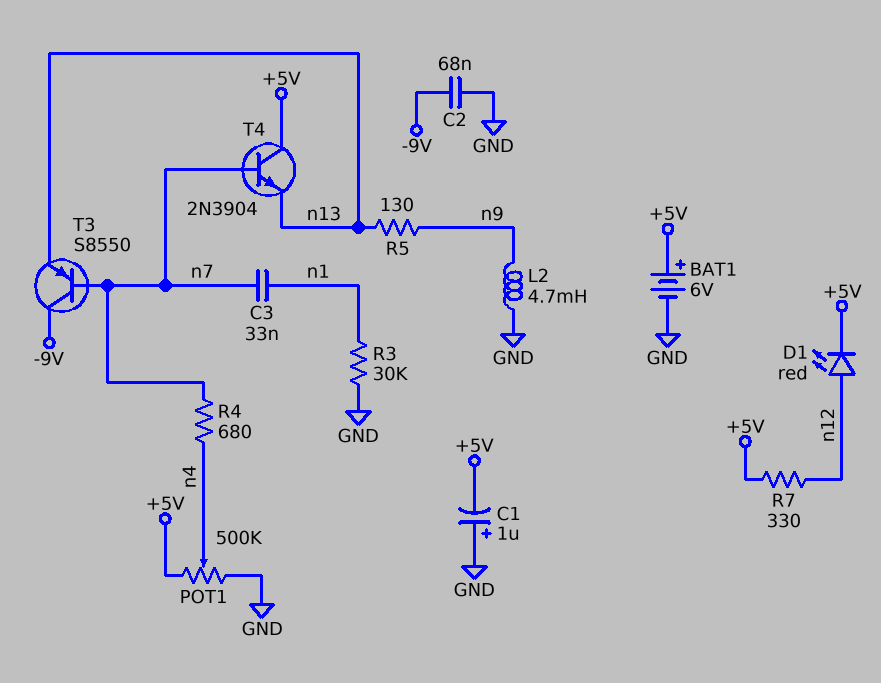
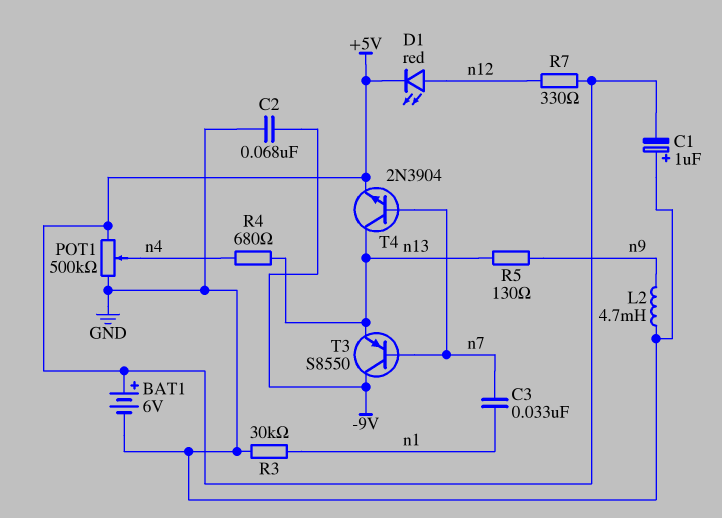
R4: 680 (n4, n7) -> 680 (n4, n13)
T4: NPN 2N3904 (B n7, C +5V, E n13) -> NPN 2N3904 (B n7, C n13, E +5V)

